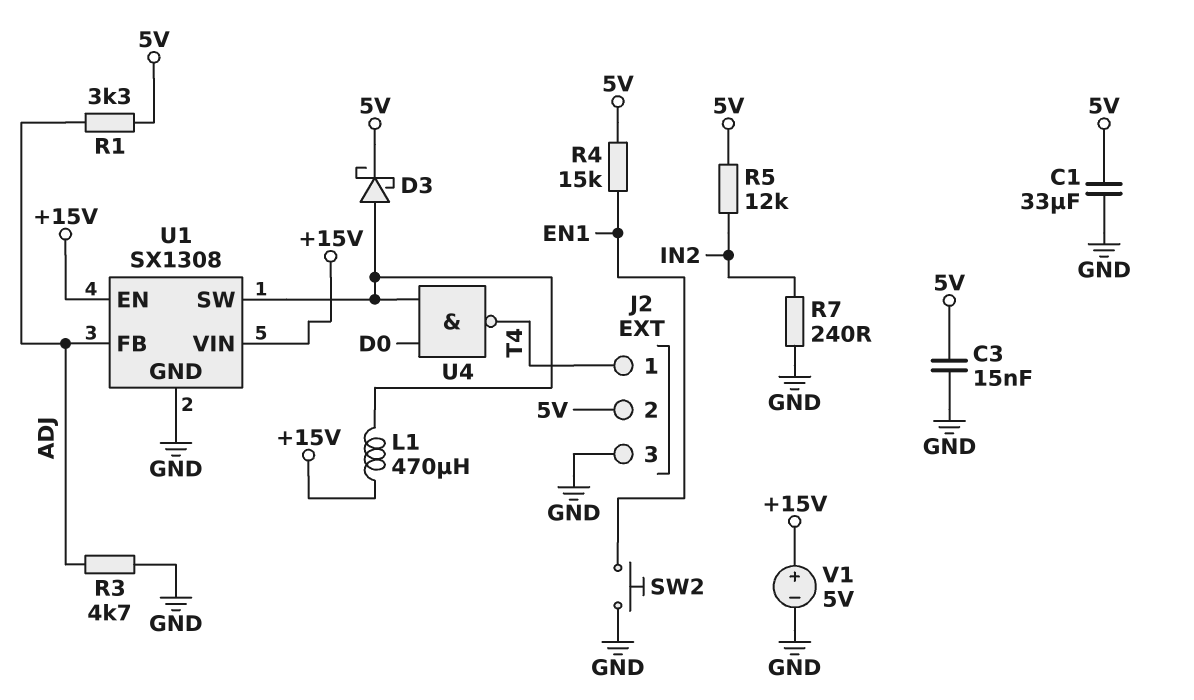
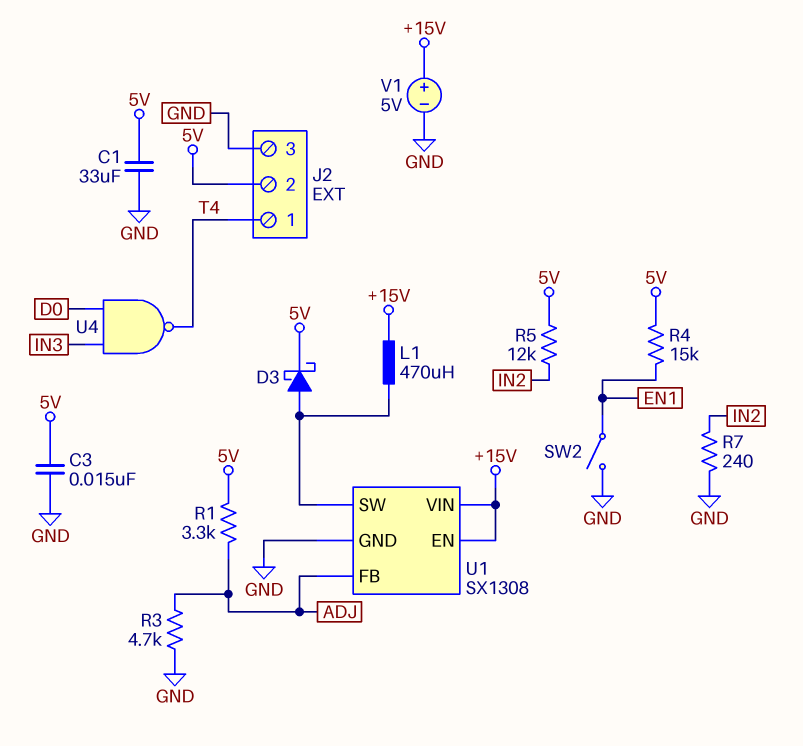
SW2: button (EN1, GND) -> switch (EN1, GND)
U4: NAND (in D0, in U1/SW, out T4) -> NAND (in D0, in IN3, out T4)

